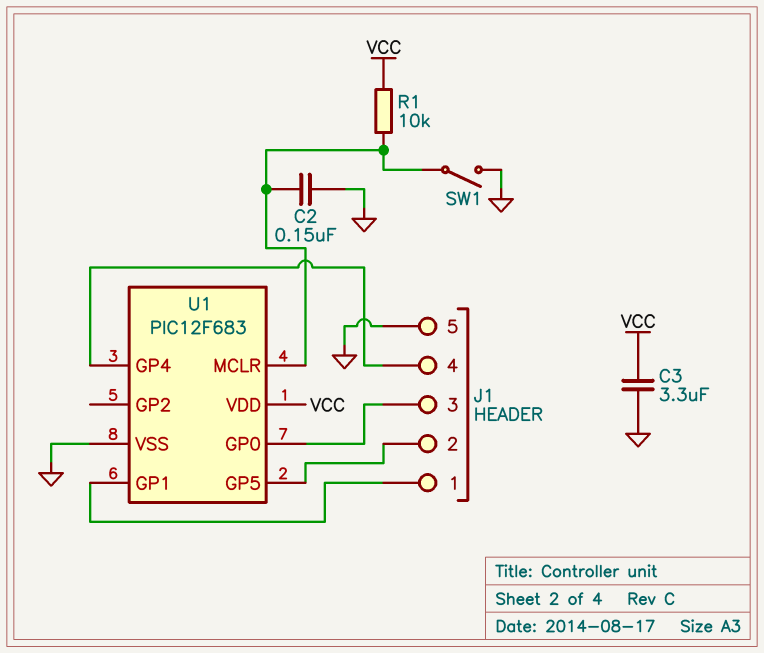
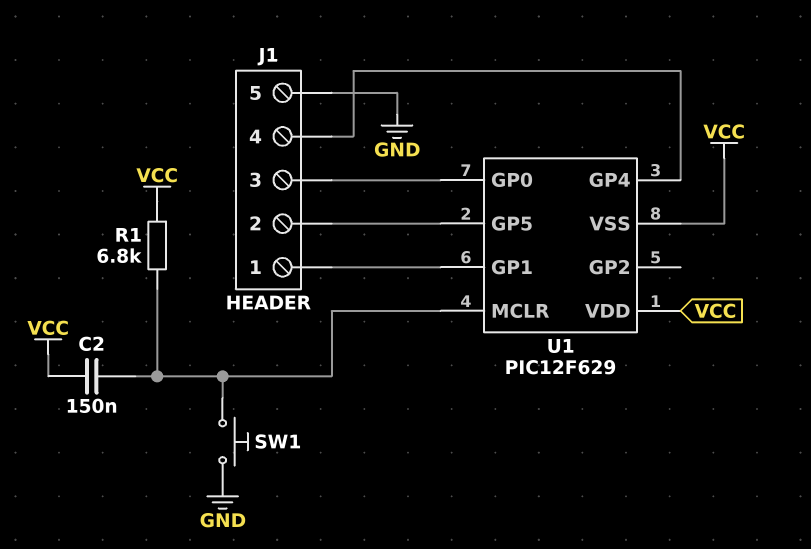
C2: 150nF (GND, U1/MCLR) -> 150nF (U1/MCLR, VCC)
C3: 3.3uF (GND, VCC) -> none
R1: 10k (U1/MCLR, VCC) -> 6.8k (U1/MCLR, VCC)
SW1: switch (GND, U1/MCLR) -> button (GND, U1/MCLR)
U1: PIC12F683 -> PIC12F629
U1 pin VSS: GND -> VCC

